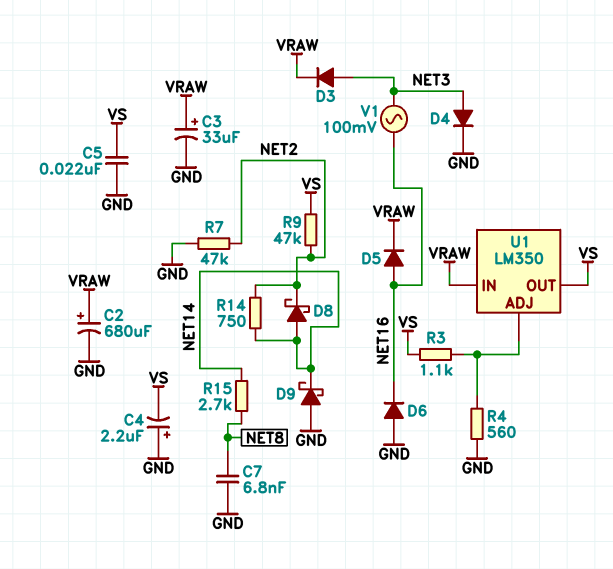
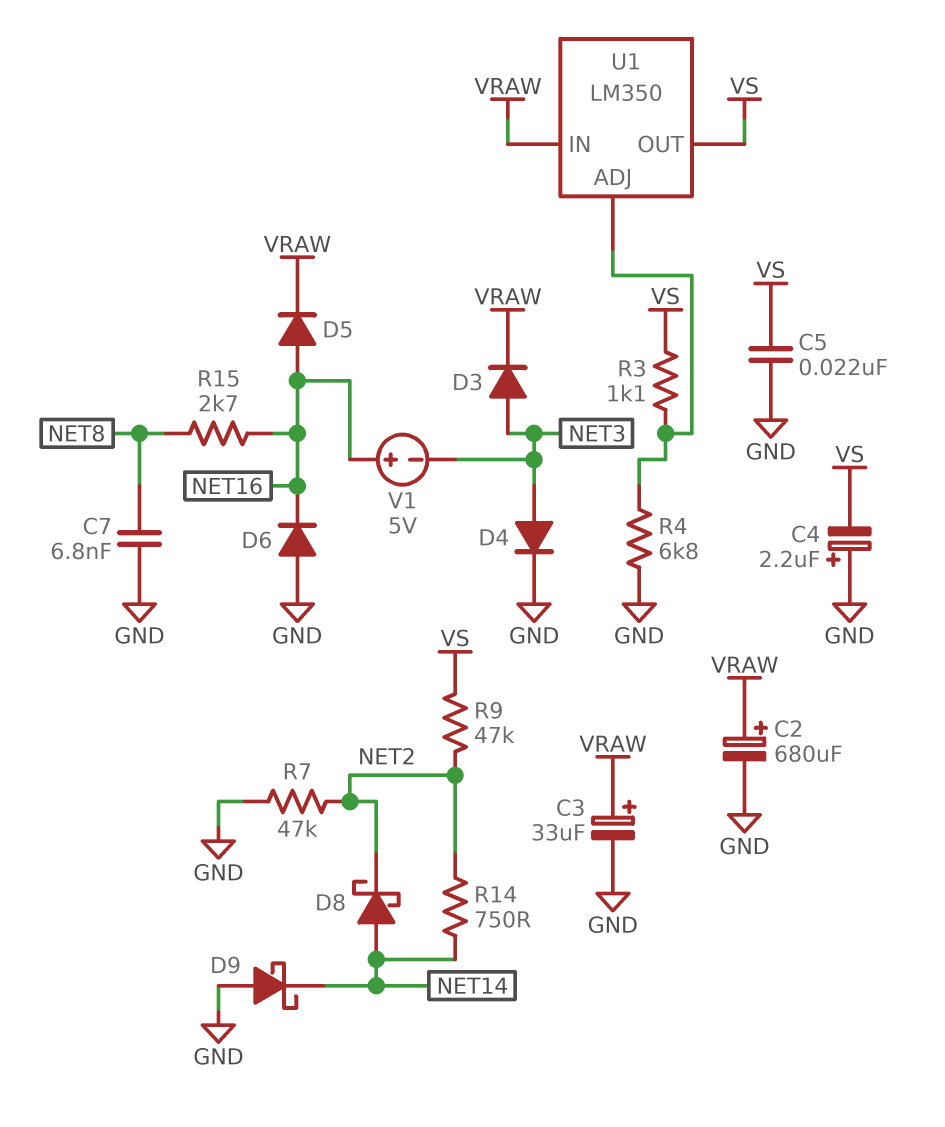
R4: 560 (GND, U1/ADJ) -> 6.8k (GND, U1/ADJ)
R15: 2.7k (NET8, NET14) -> 2.7k (NET8, NET16)
V1: AC 100mV (NET3, NET16) -> 5V (plus NET16, minus NET3)

